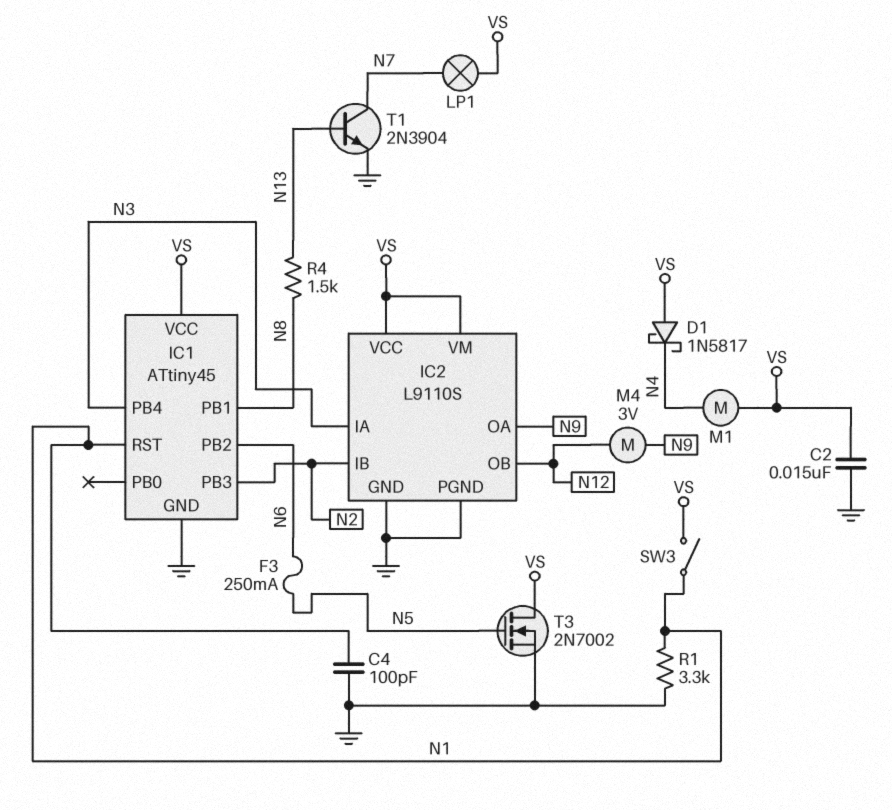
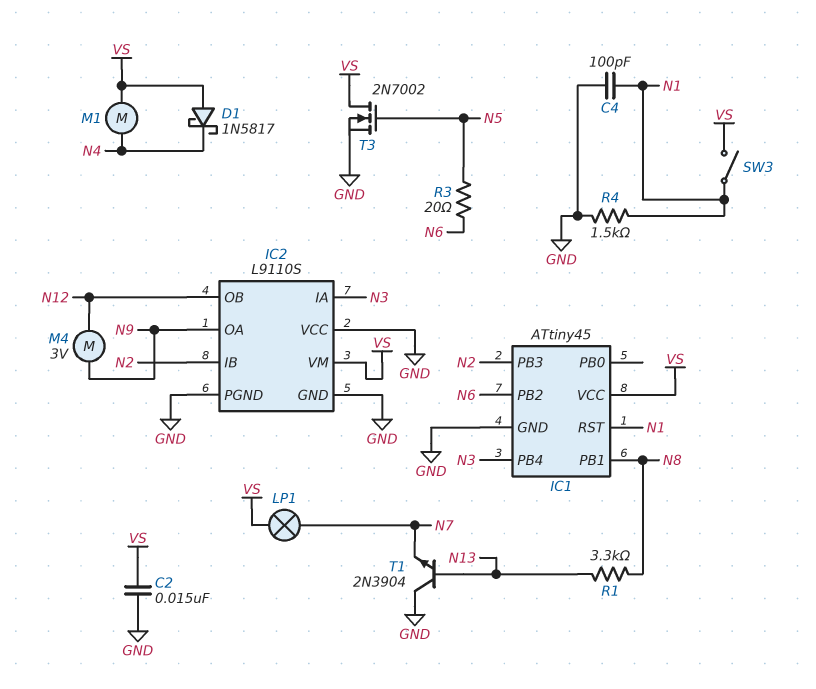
F3: 250mA (N5, N6) -> none
IC2 pin VCC: VS -> GND
R1: 3.3k (GND, N1) -> 3.3k (N8, N13)
R3: none -> 20 (N5, N6)
R4: 1.5k (N8, N13) -> 1.5k (GND, N1)
T1: NPN 2N3904 (B N13, C N7, E GND) -> NPN 2N3904 (B N13, C GND, E N7)

